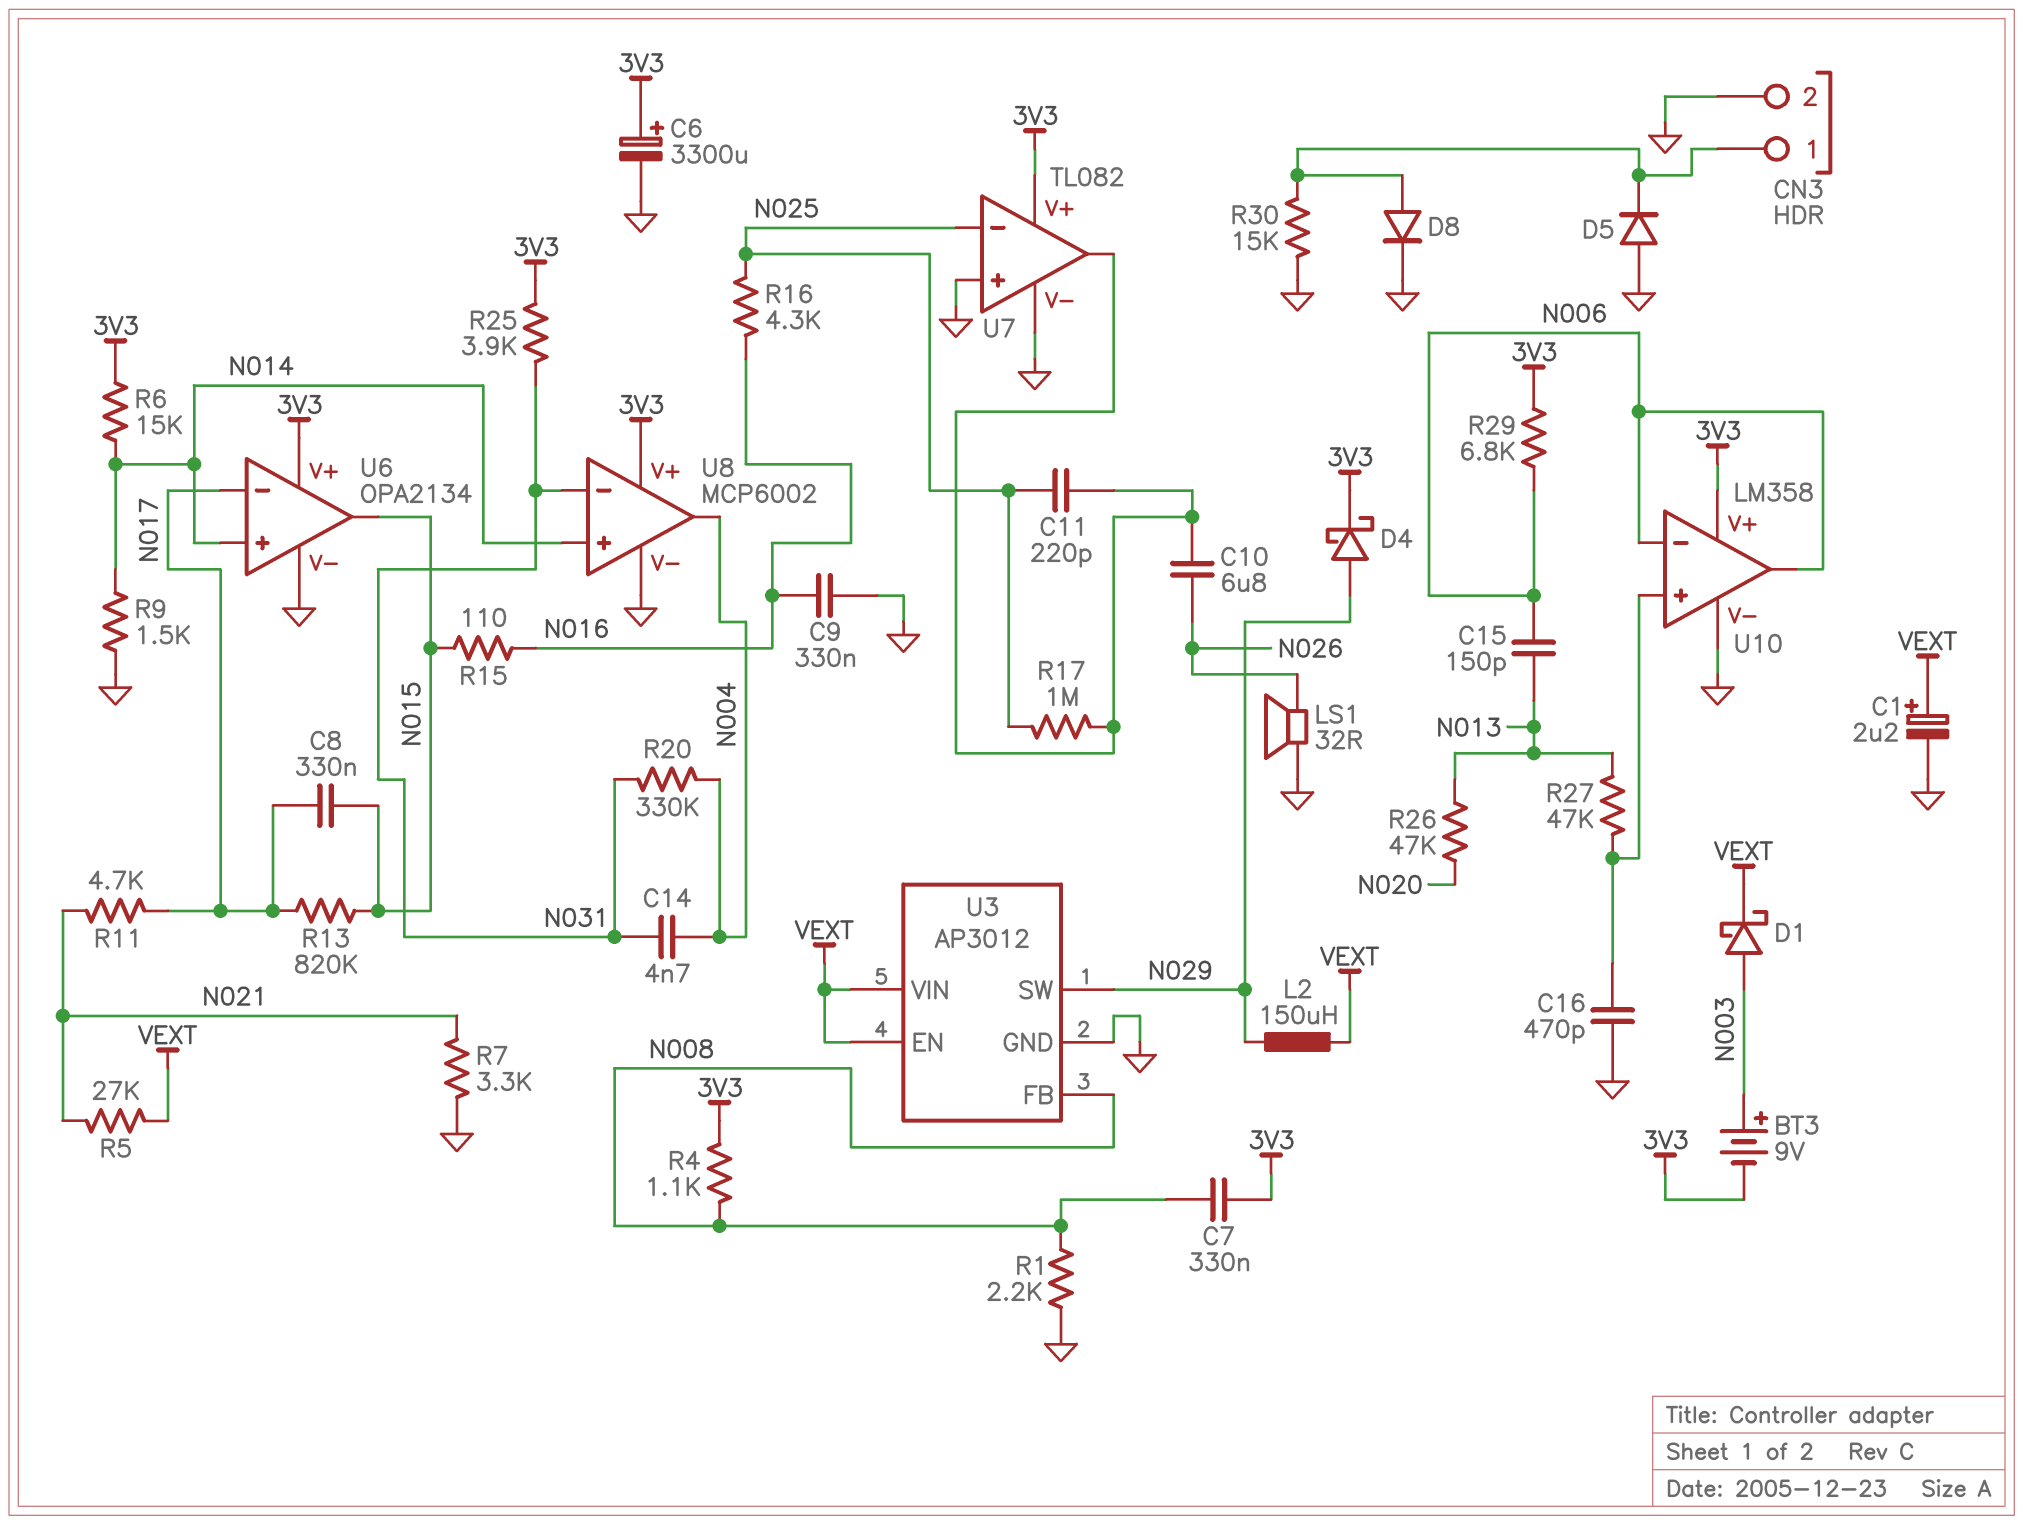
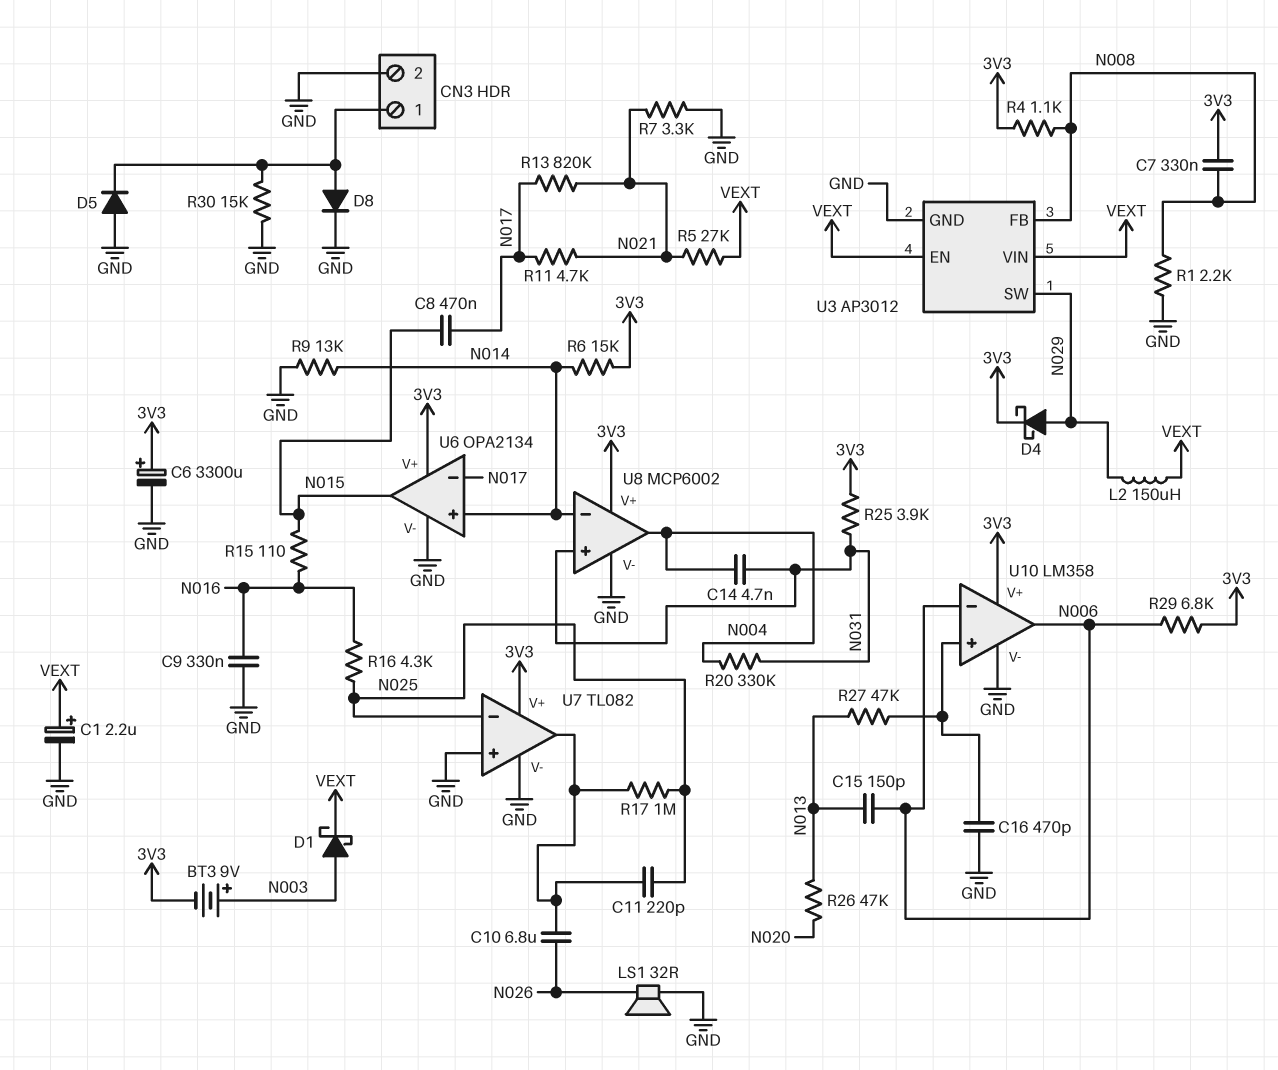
C8: 330nF (N015, N017) -> 470nF (N015, N017)
R9: 1.5k (GND, N014) -> 13k (GND, N014)
R13: 820k (N015, N017) -> 820k (N017, N021)
U8 pin in+: N014 -> N031
U8 pin in-: N031 -> N014

